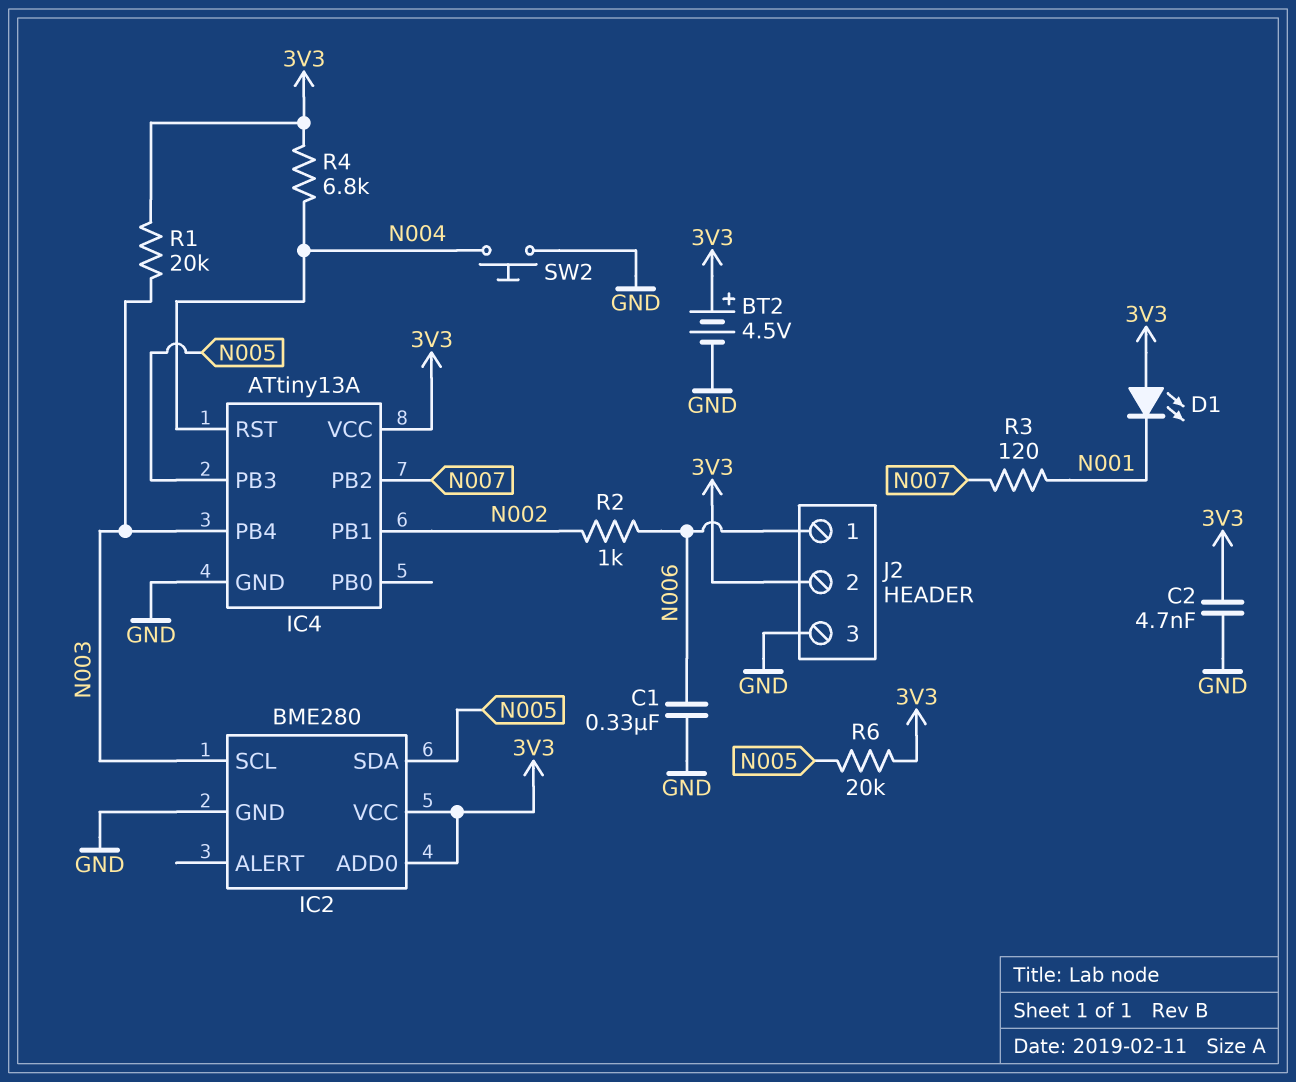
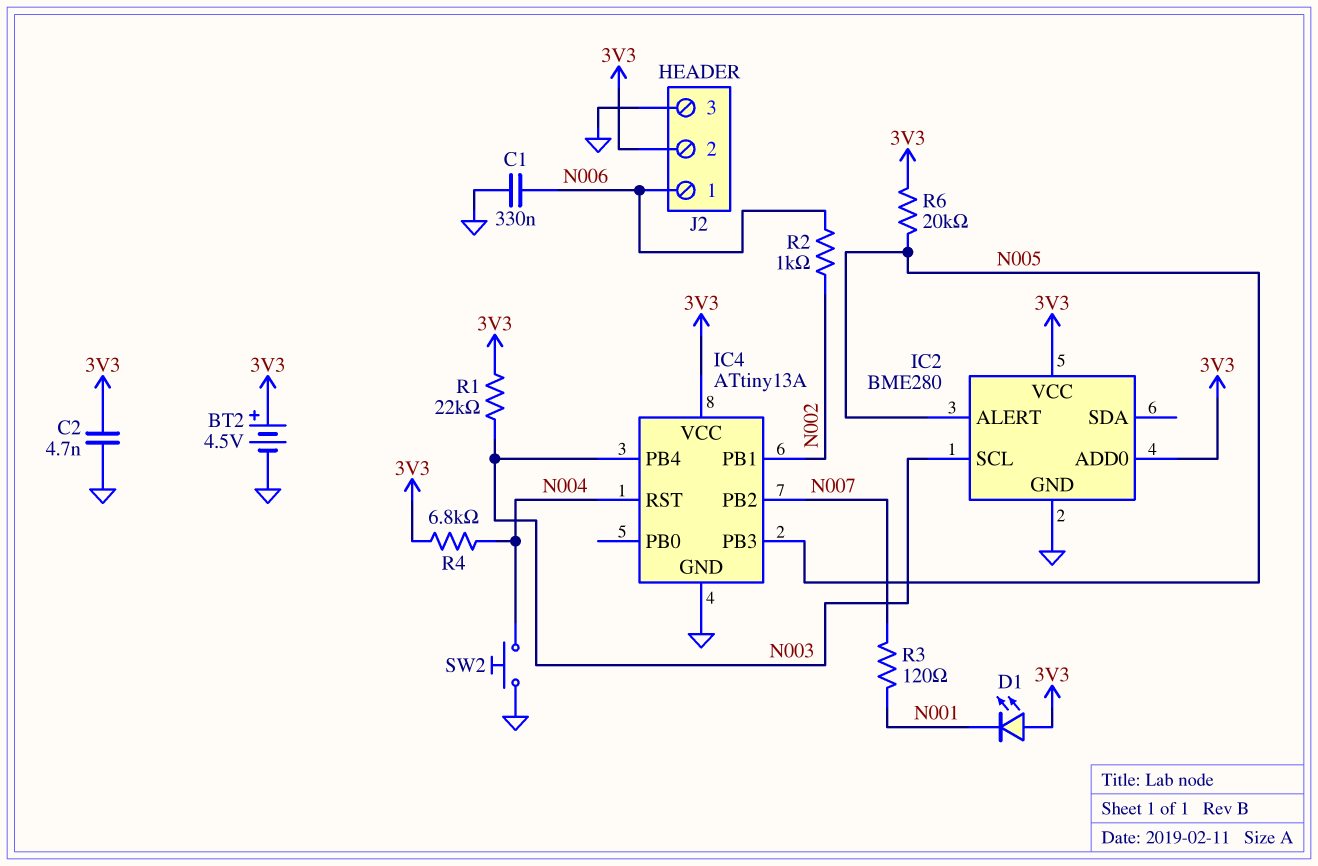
IC2 pin ALERT: none -> N005
IC2 pin SDA: N005 -> none
R1: 20k (3V3, N003) -> 22k (3V3, N003)

